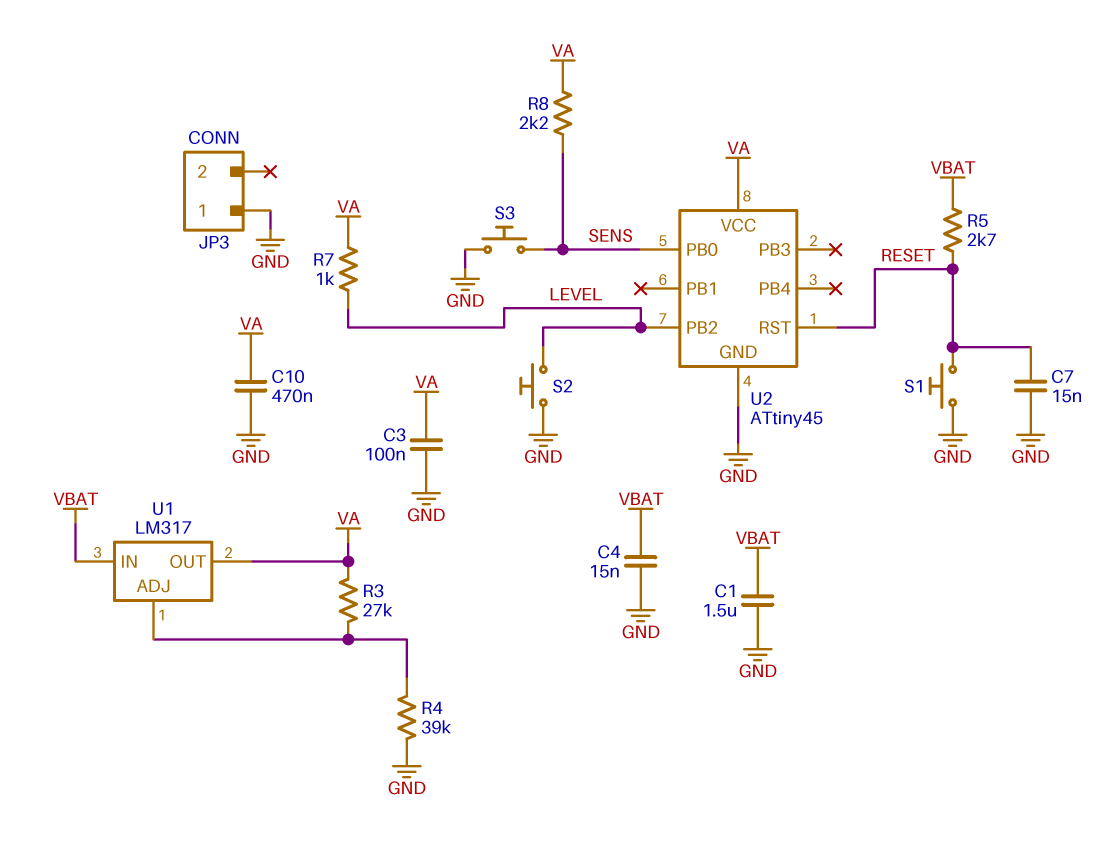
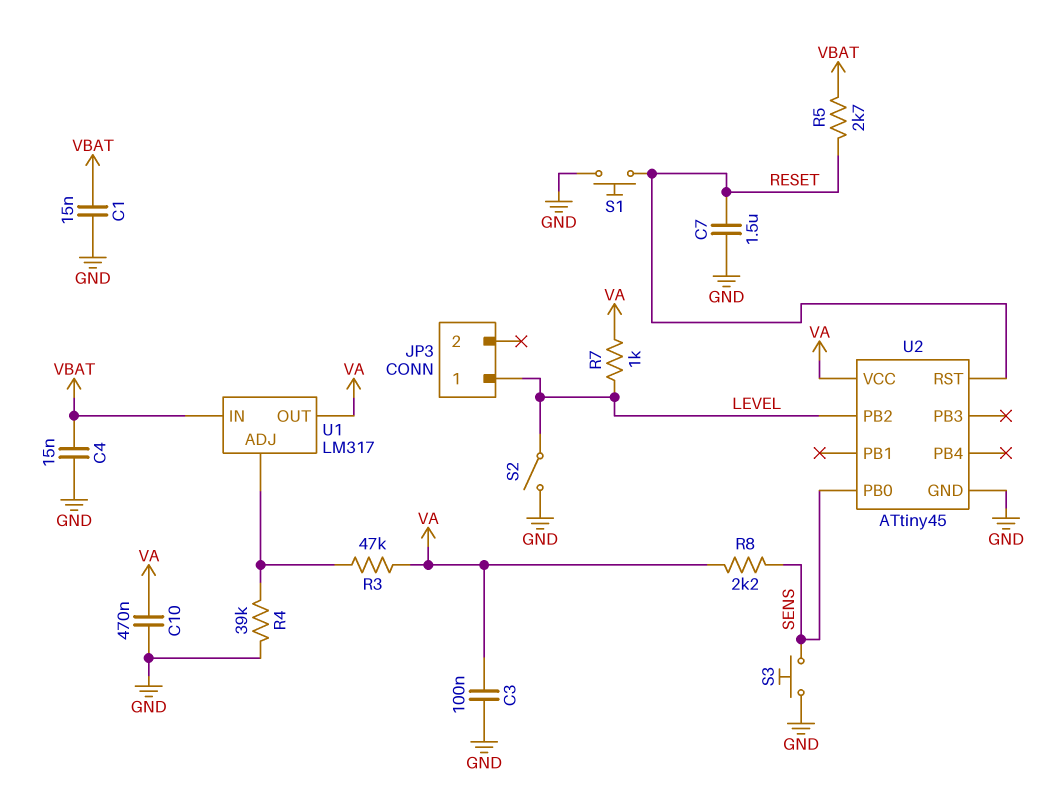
C1: 1.5uF (GND, VBAT) -> 15nF (GND, VBAT)
C7: 15nF (GND, RESET) -> 1.5uF (GND, RESET)
JP3 pin 1: GND -> LEVEL
R3: 27k (U1/ADJ, VA) -> 47k (U1/ADJ, VA)
S2: button (GND, LEVEL) -> switch (GND, LEVEL)

